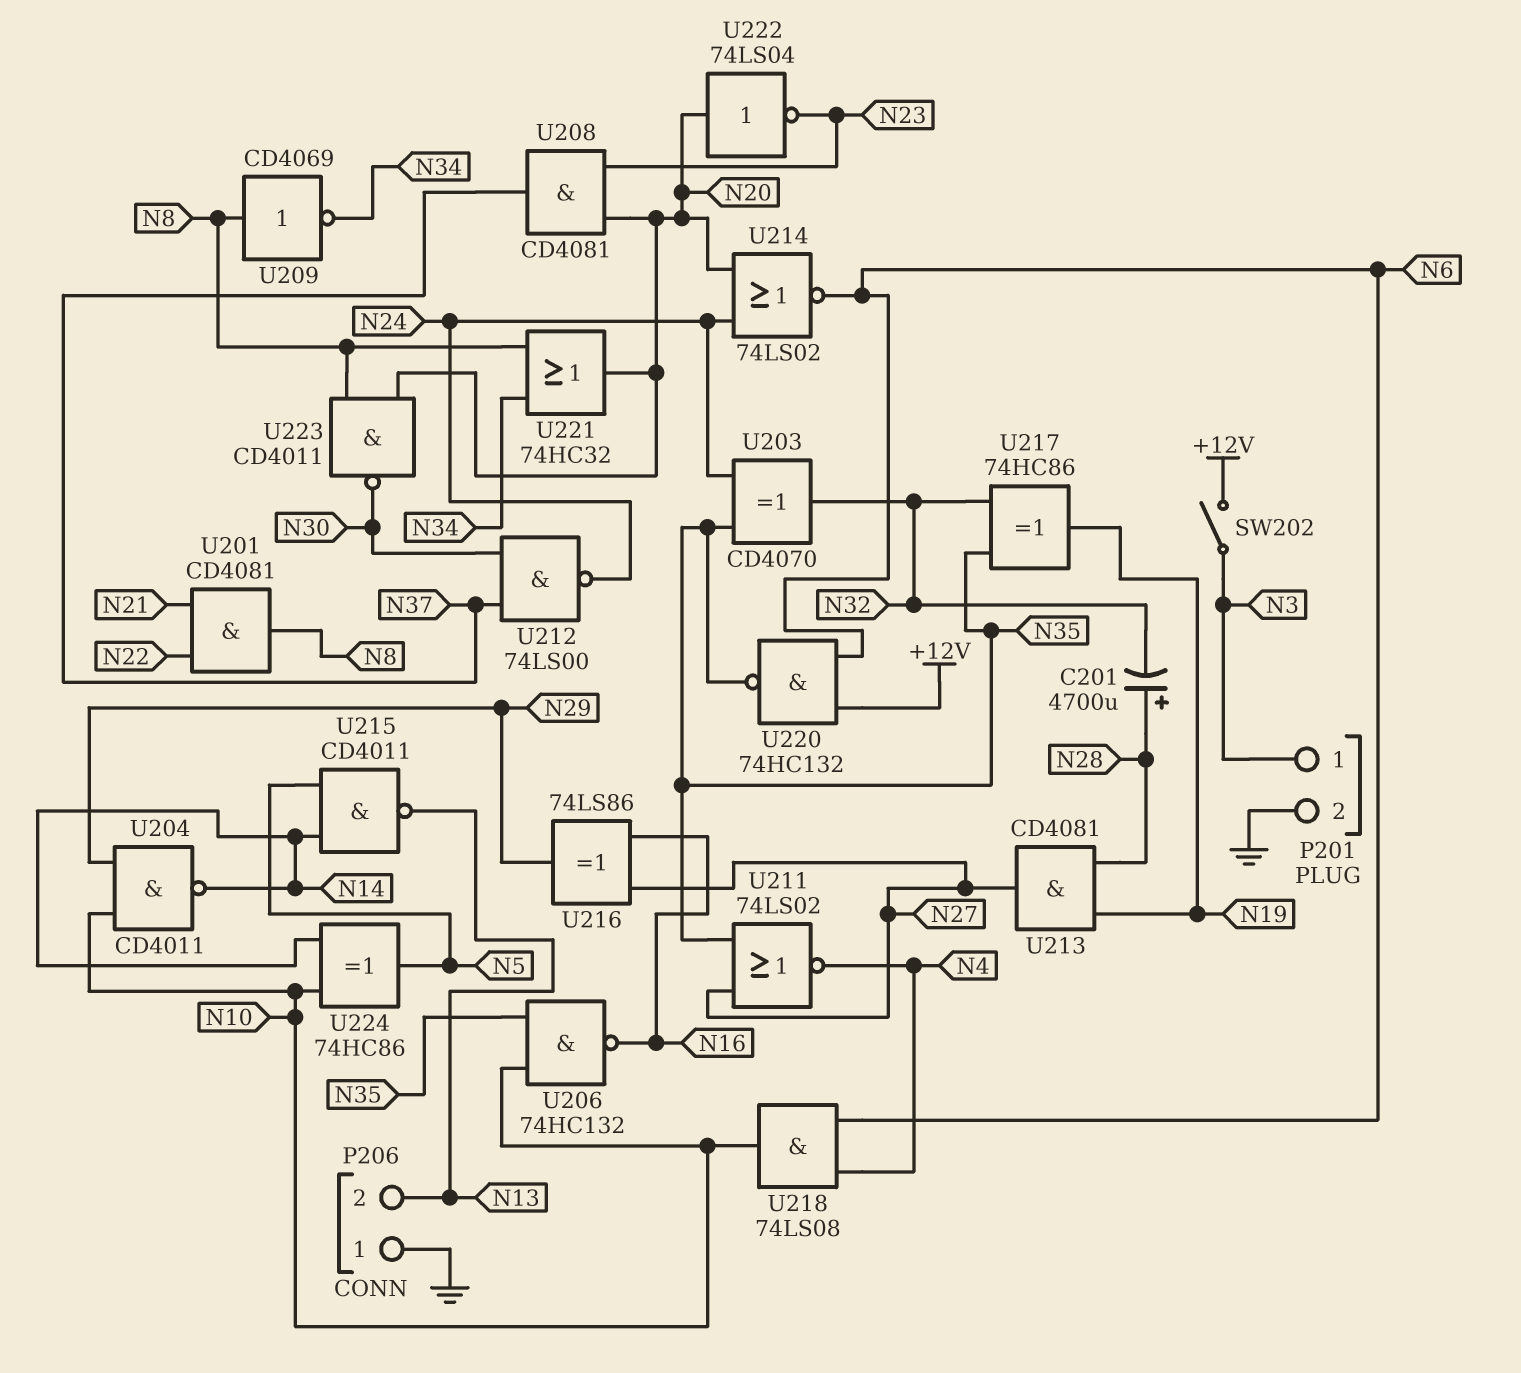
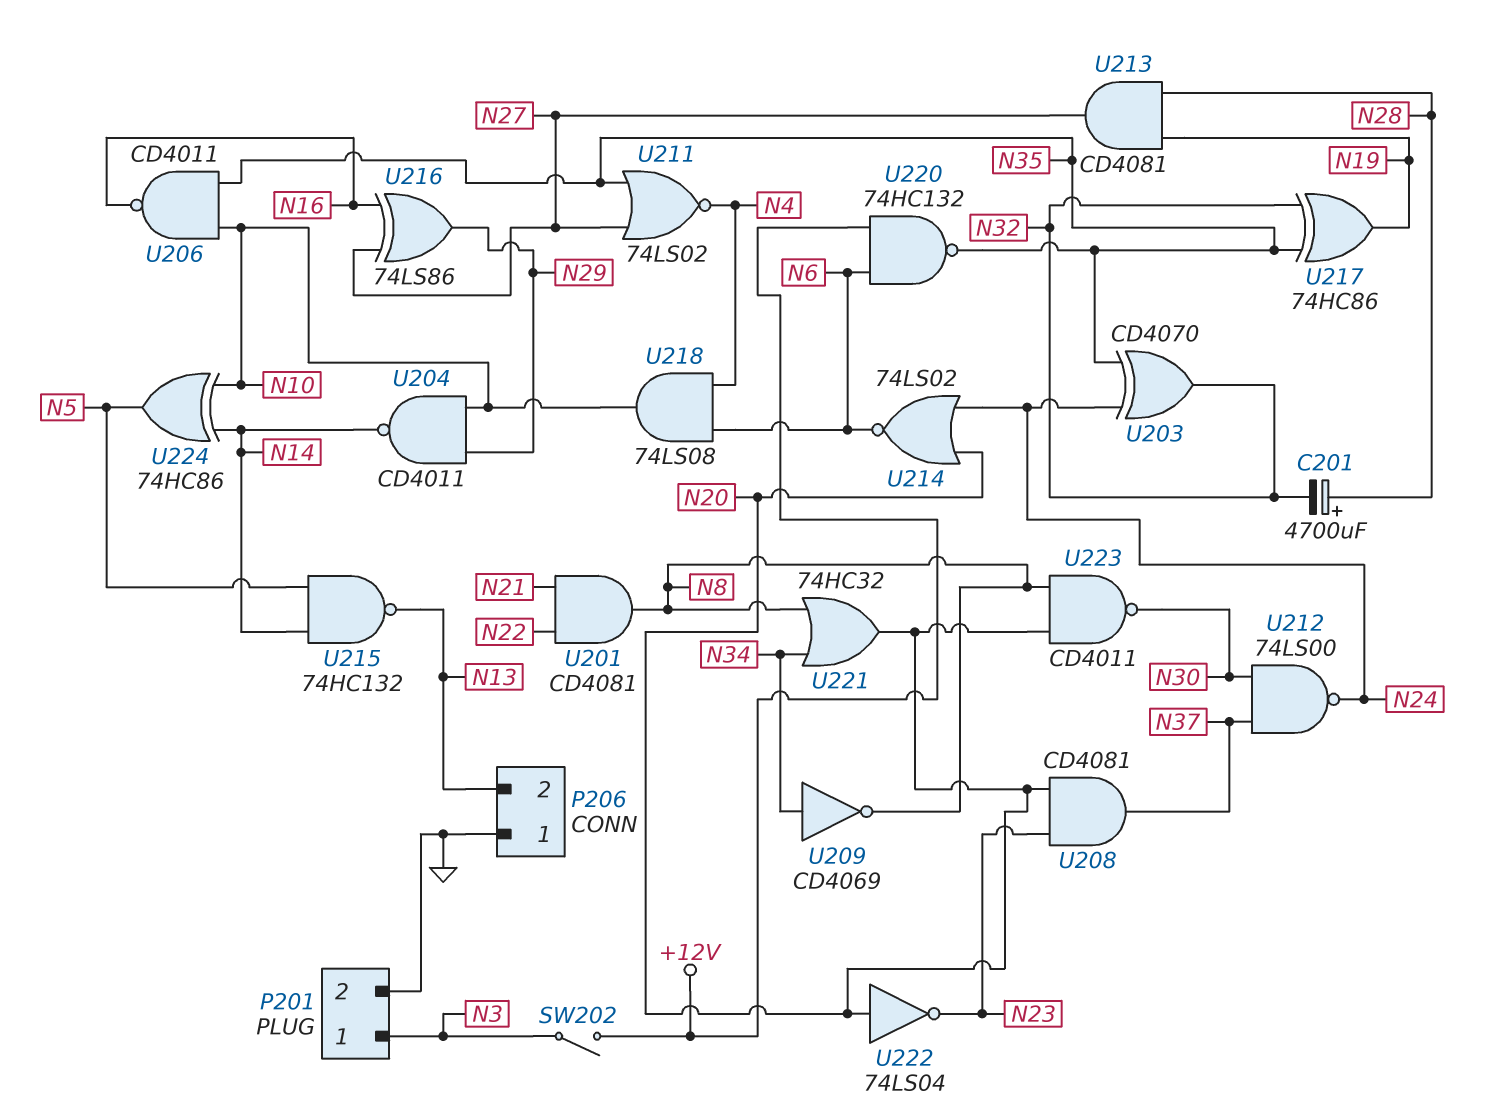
U206: NAND 74HC132 (in N10, in N35, out N16) -> NAND CD4011 (in N10, in N35, out N16)
U209: NOT CD4069 (in N8, out N34) -> NOT CD4069 (in N34, out N8)
U215: NAND CD4011 (in N5, in N14, out N13) -> NAND 74HC132 (in N5, in N14, out N13)

